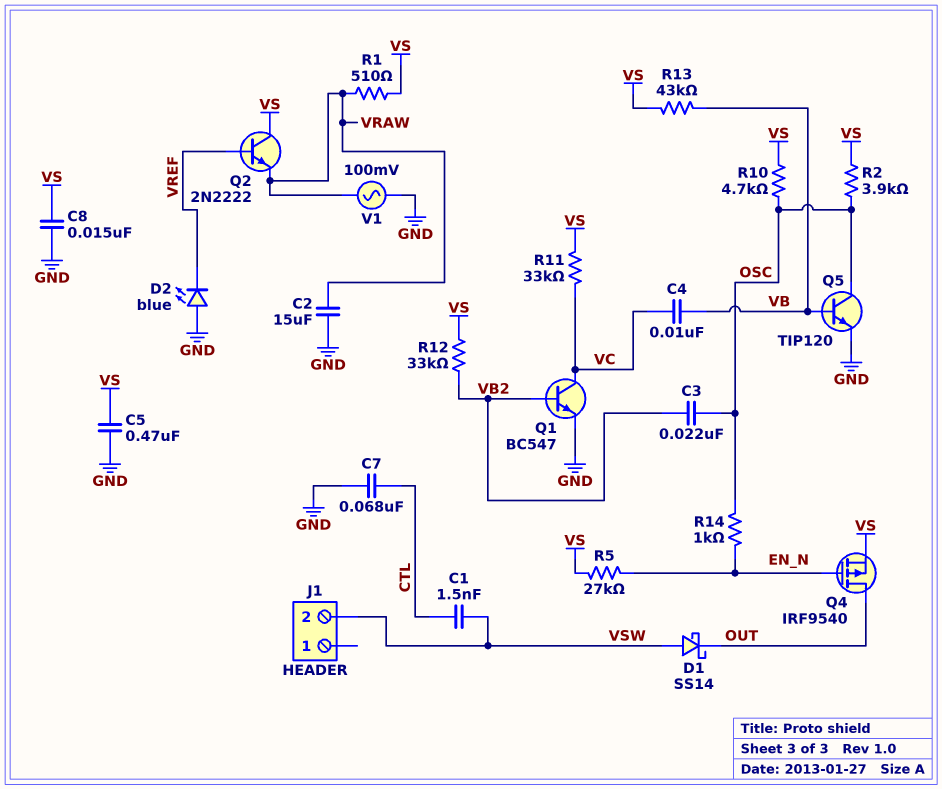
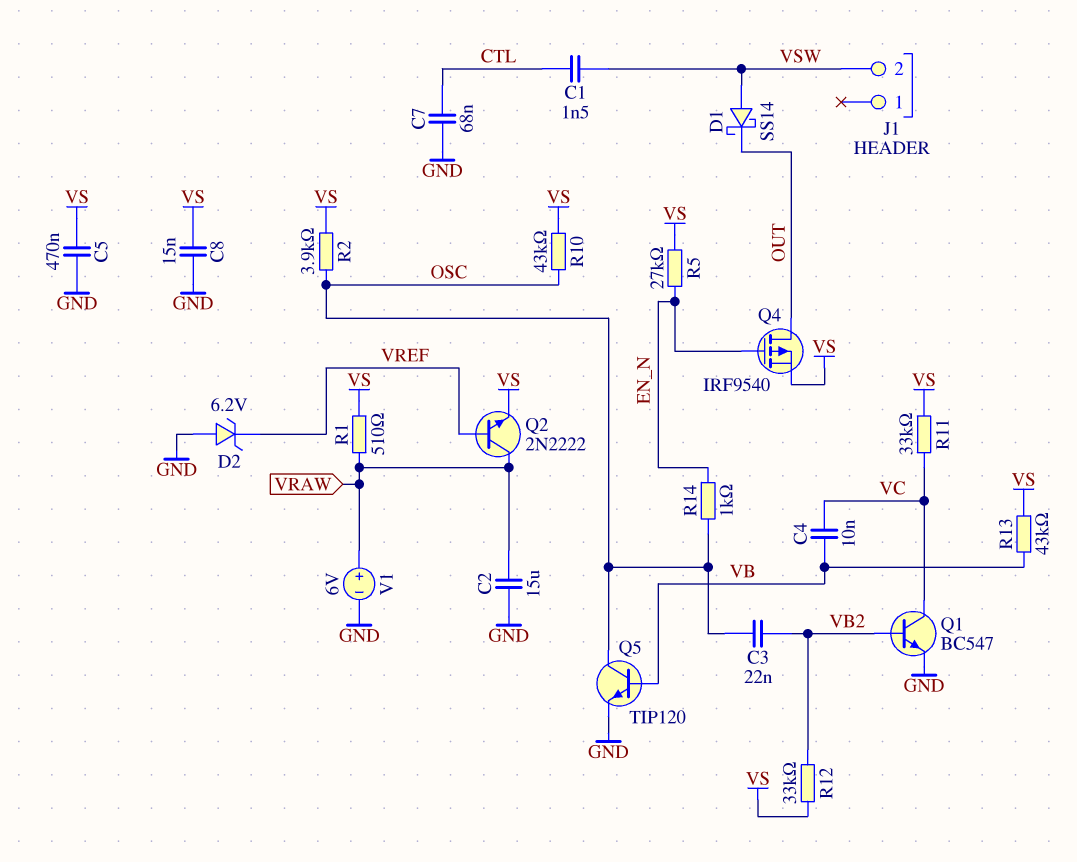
D2: LED blue (A GND, K VREF) -> zener 6.2V (A GND, K VREF)
Q2: NPN 2N2222 (B VREF, C VS, E VRAW) -> NPN 2N2222 (B VREF, C VRAW, E VS)
R10: 4.7k (OSC, VS) -> 43k (OSC, VS)
V1: AC 100mV (GND, VRAW) -> 6V (plus VRAW, minus GND)

